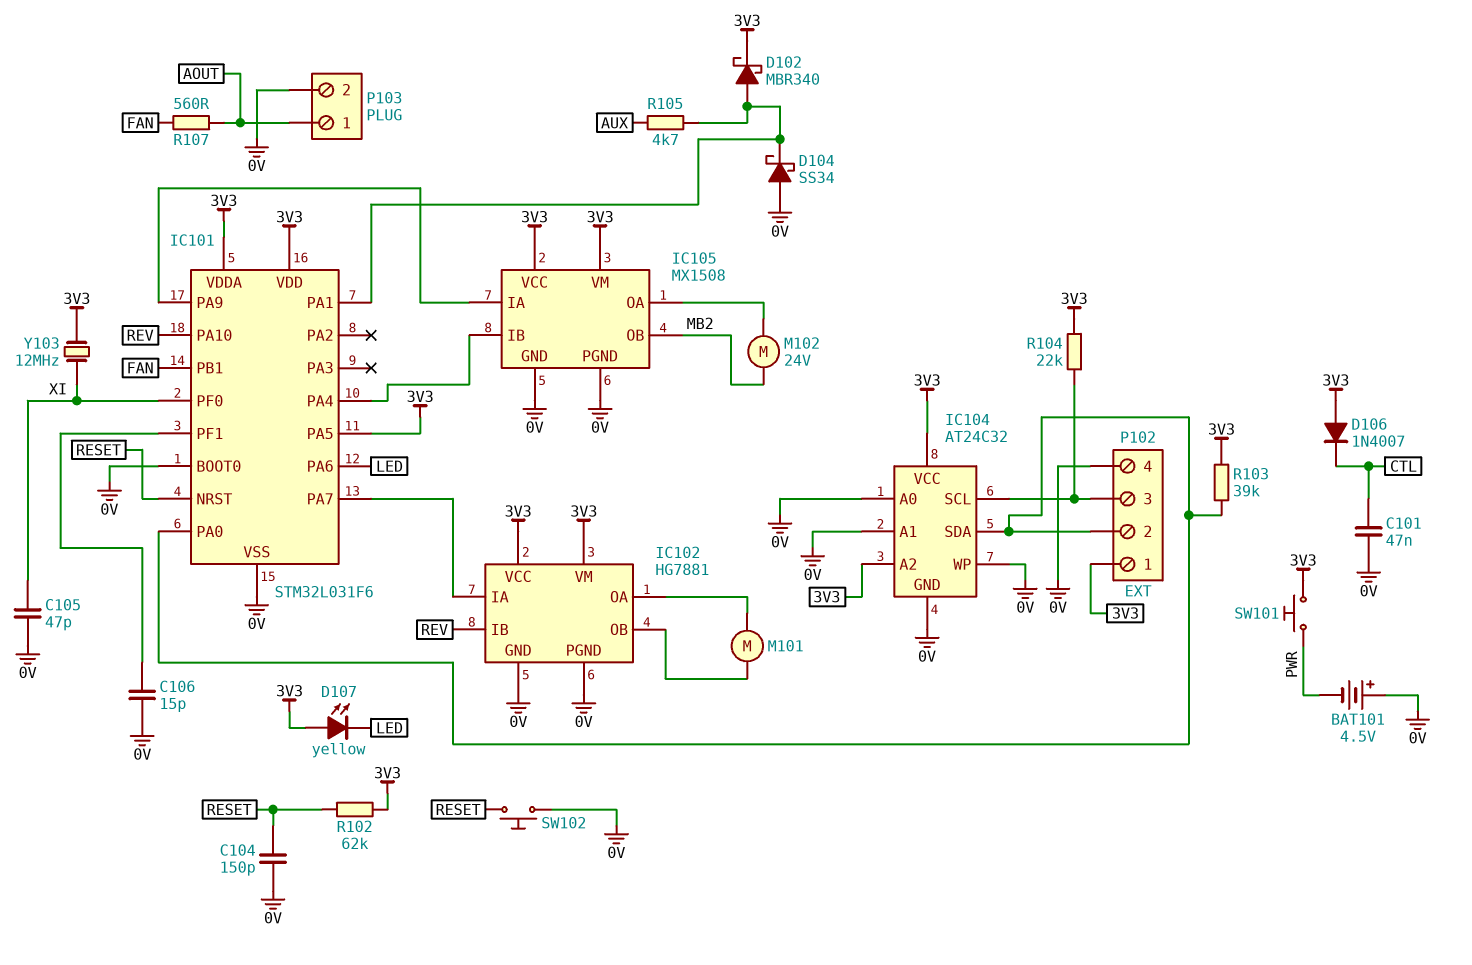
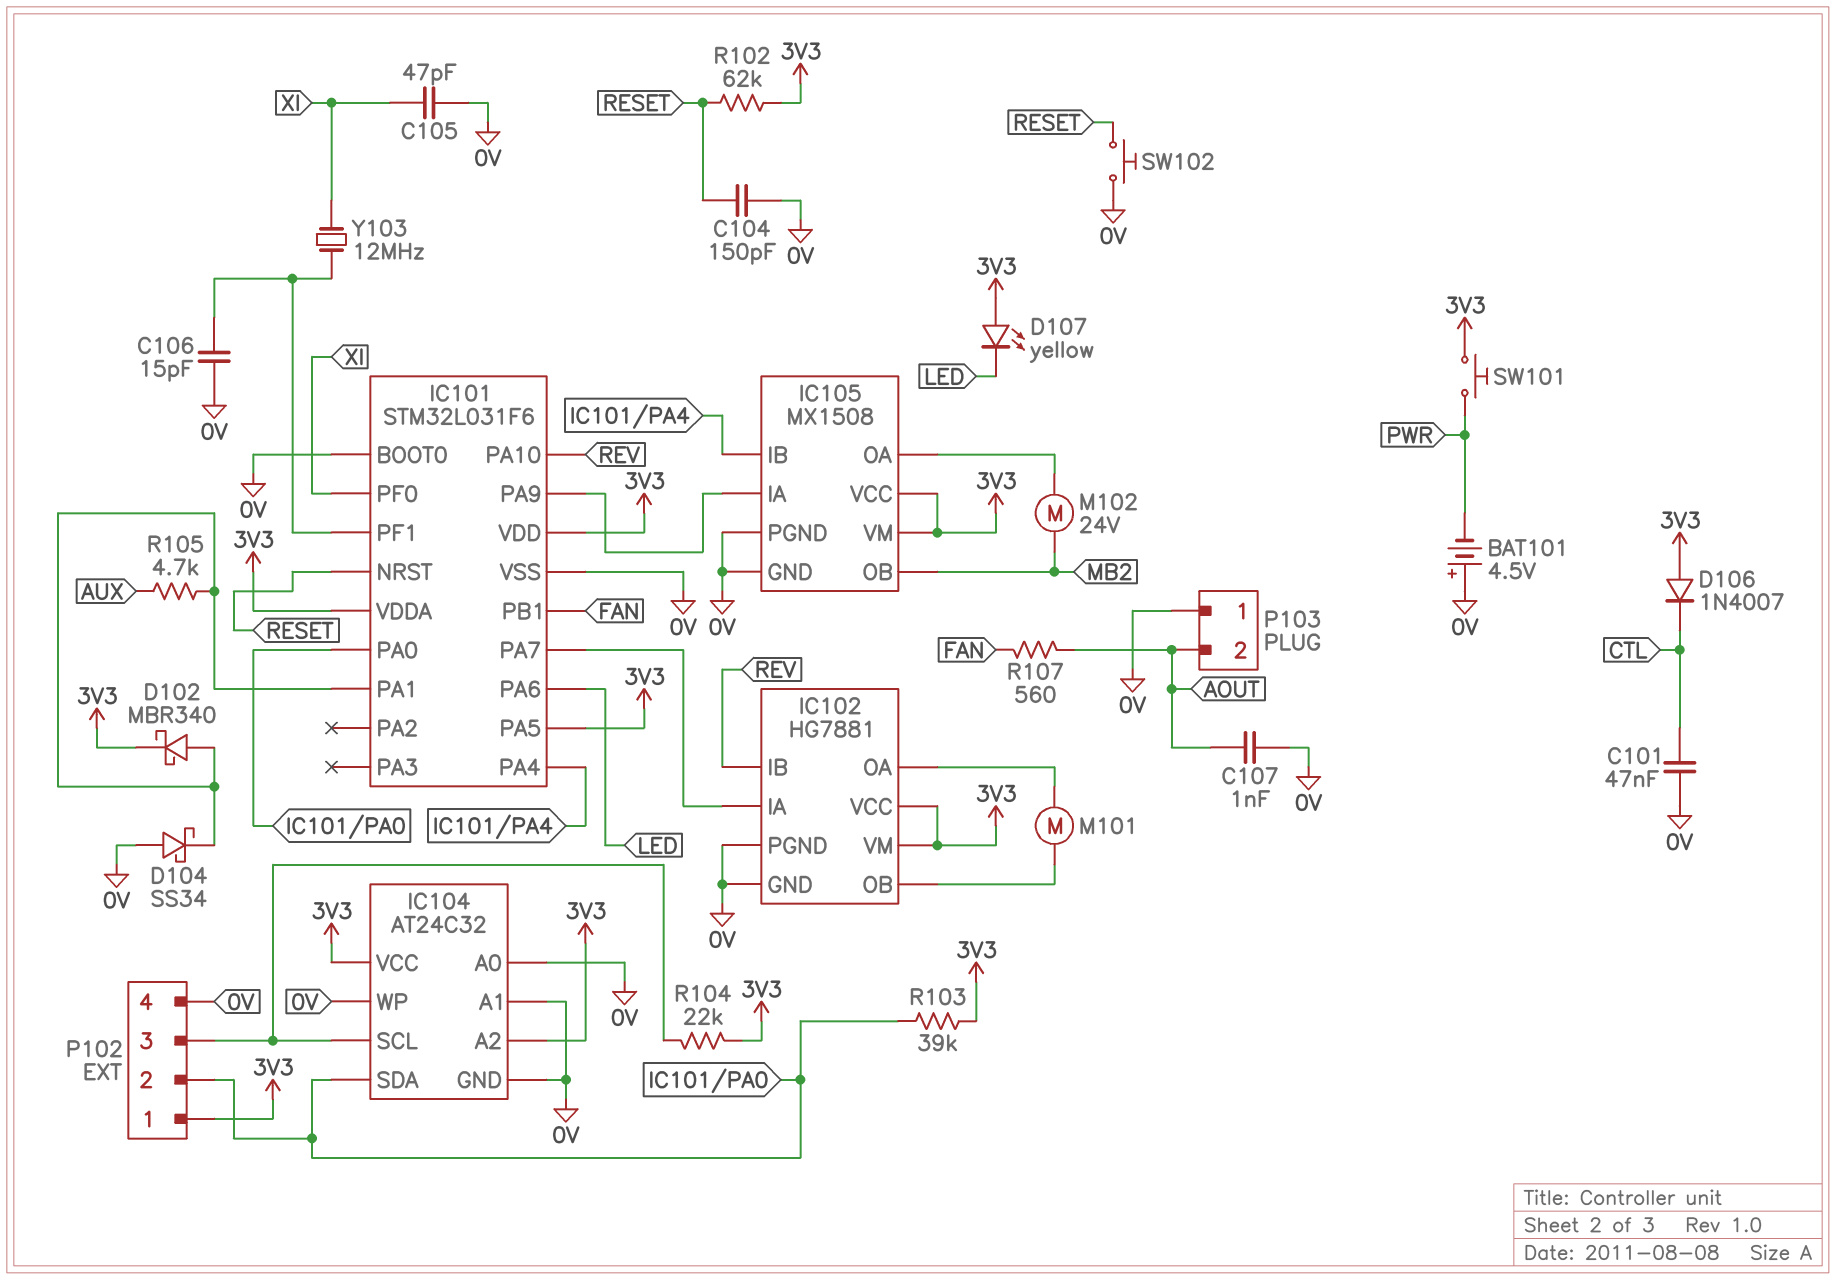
C107: none -> 1nF (0V, AOUT)
P103 pin 1: AOUT -> 0V
P103 pin 2: 0V -> AOUT
Y103: 12MHz (3V3, XI) -> 12MHz (IC101/PF1, XI)

